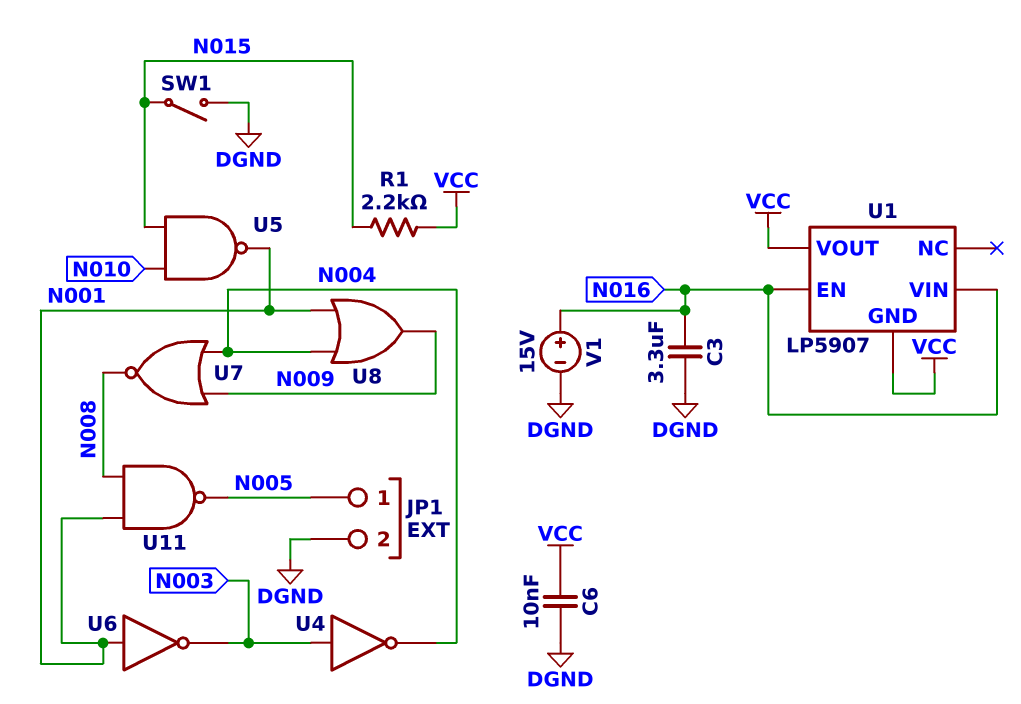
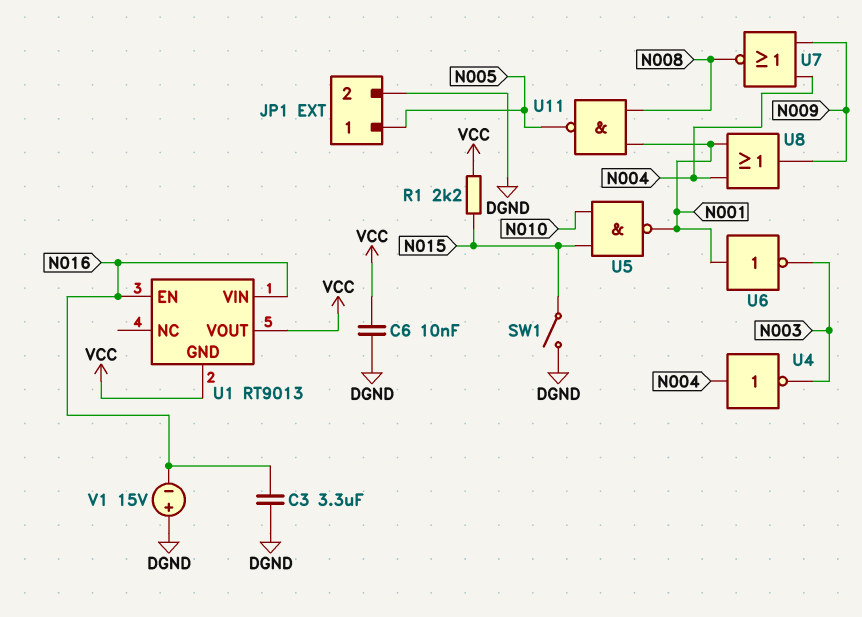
U1: LP5907 -> RT9013
U4: NOT (in N003, out N004) -> NOT (in N004, out N003)
V1: 15V (plus N016, minus DGND) -> 15V (plus DGND, minus N016)

